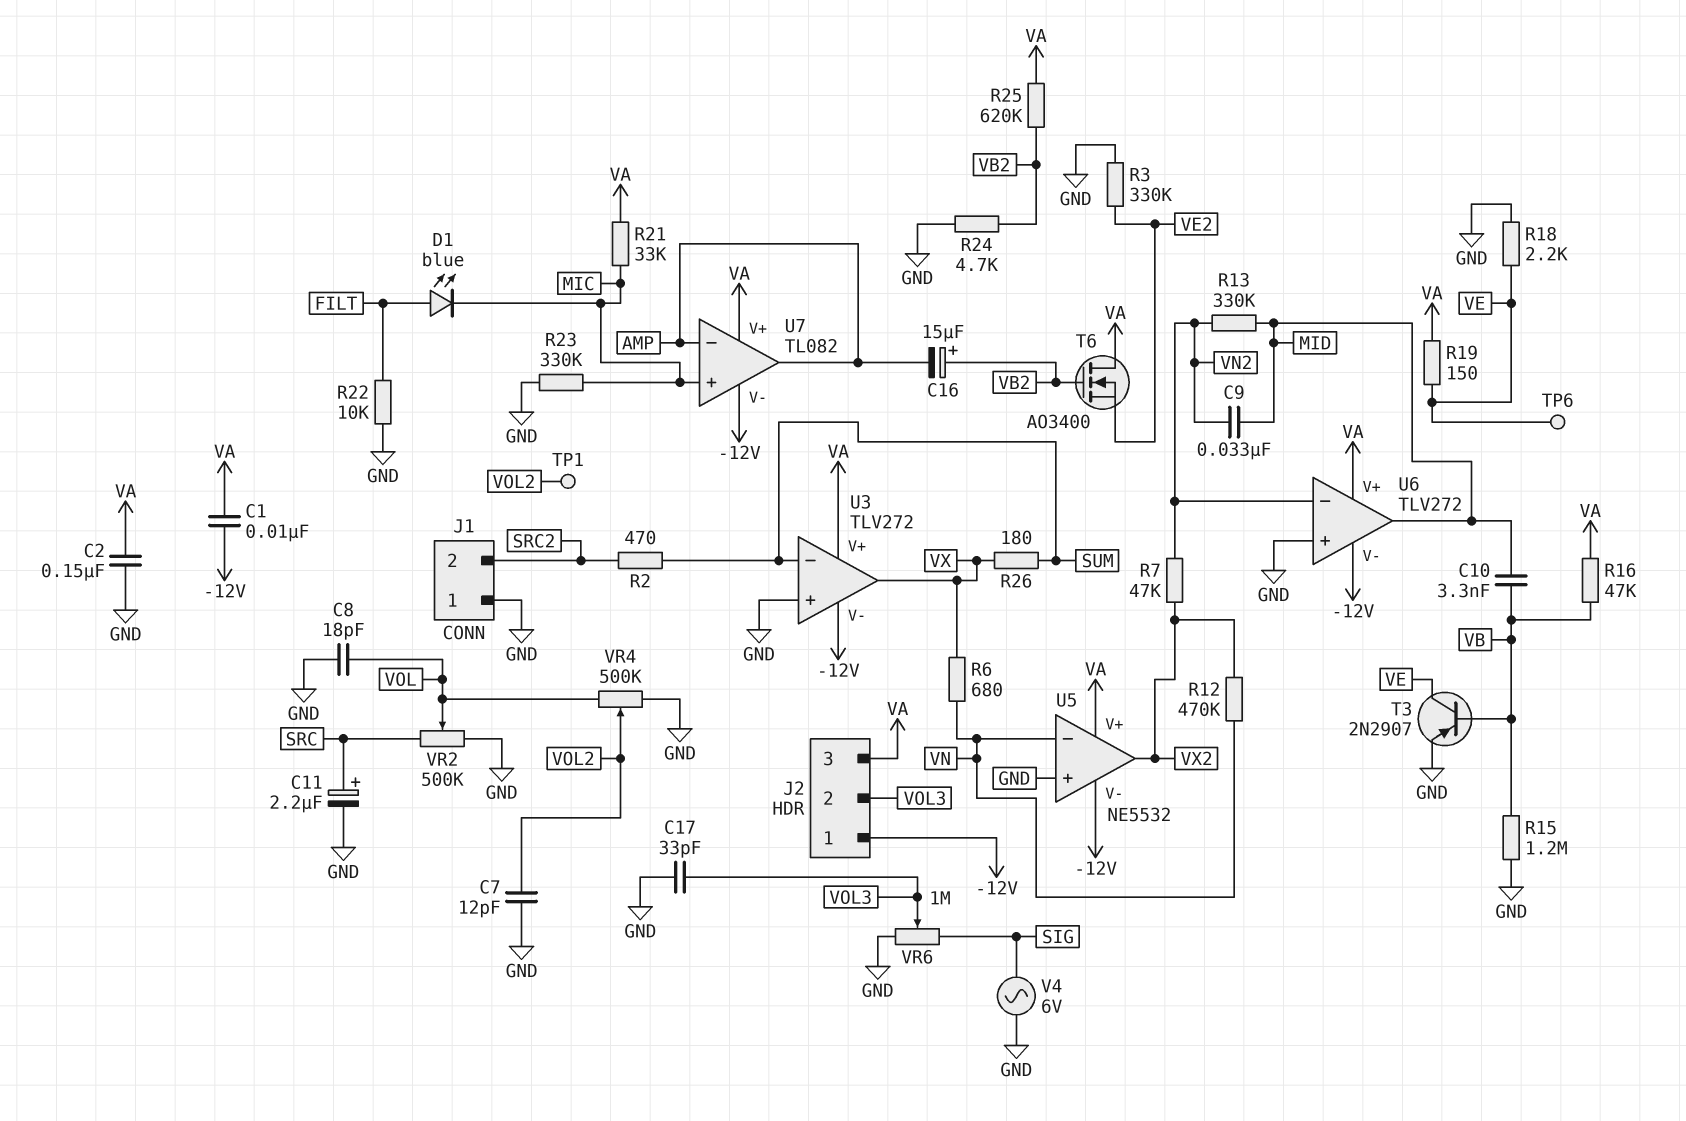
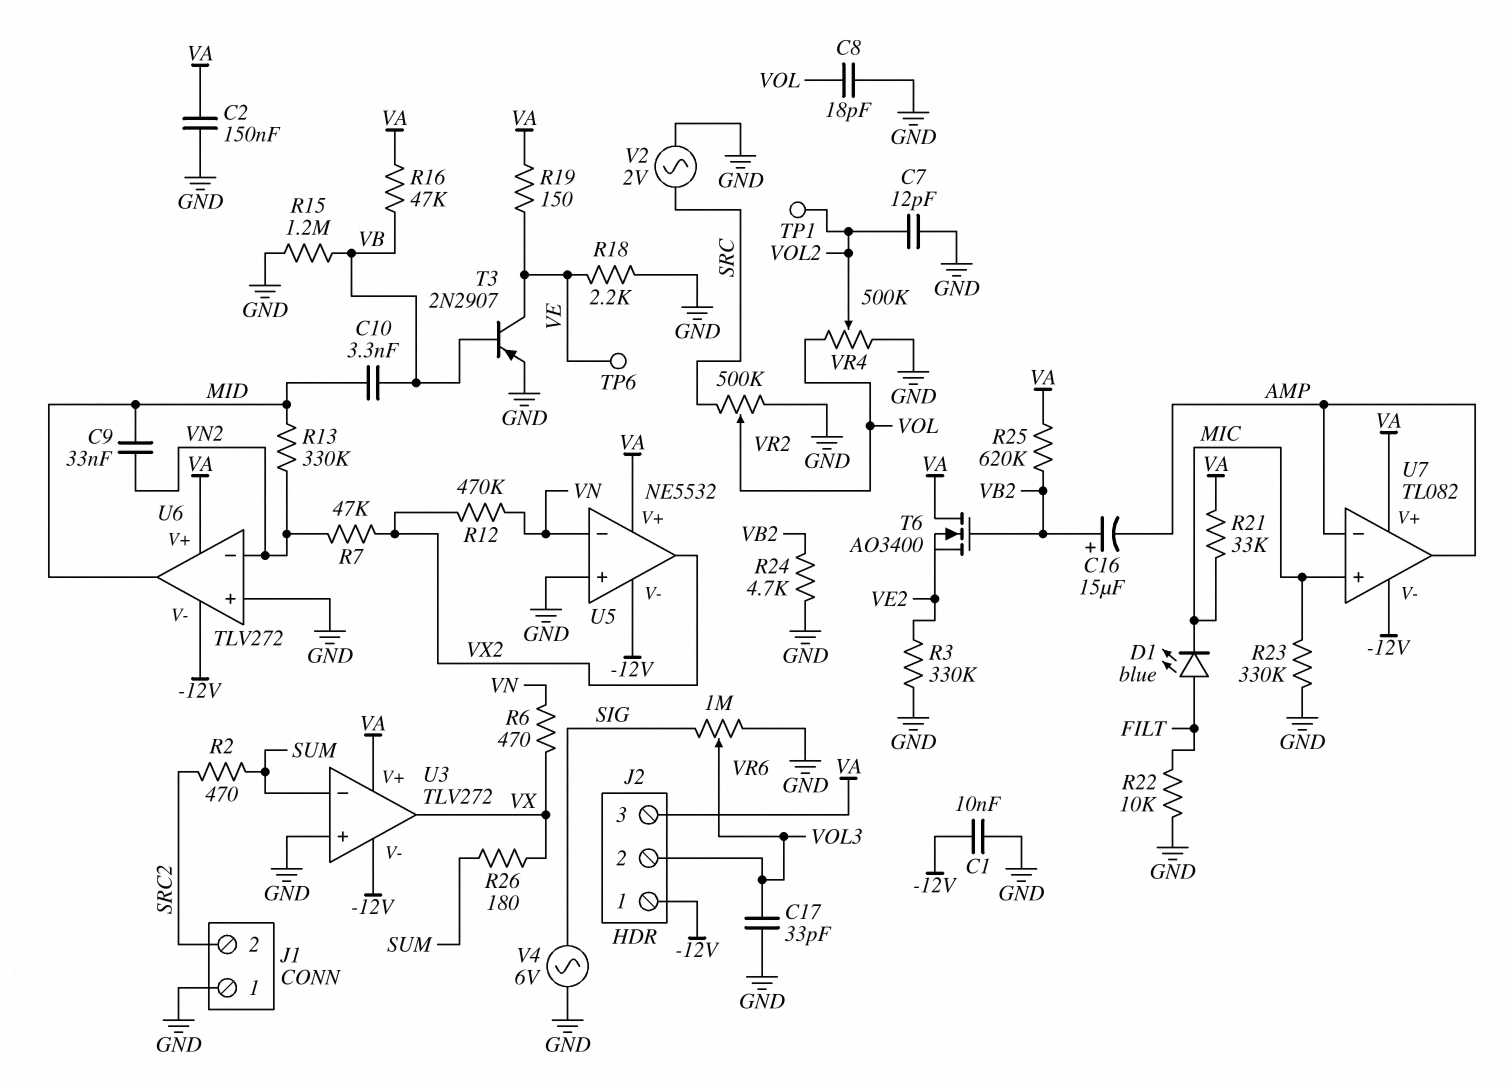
C1: 10nF (-12V, VA) -> 10nF (-12V, GND)
C11: 2.2uF (plus SRC, minus GND) -> none
R6: 680 (VN, VX) -> 470 (VN, VX)
V2: none -> AC 2V (GND, SRC)

